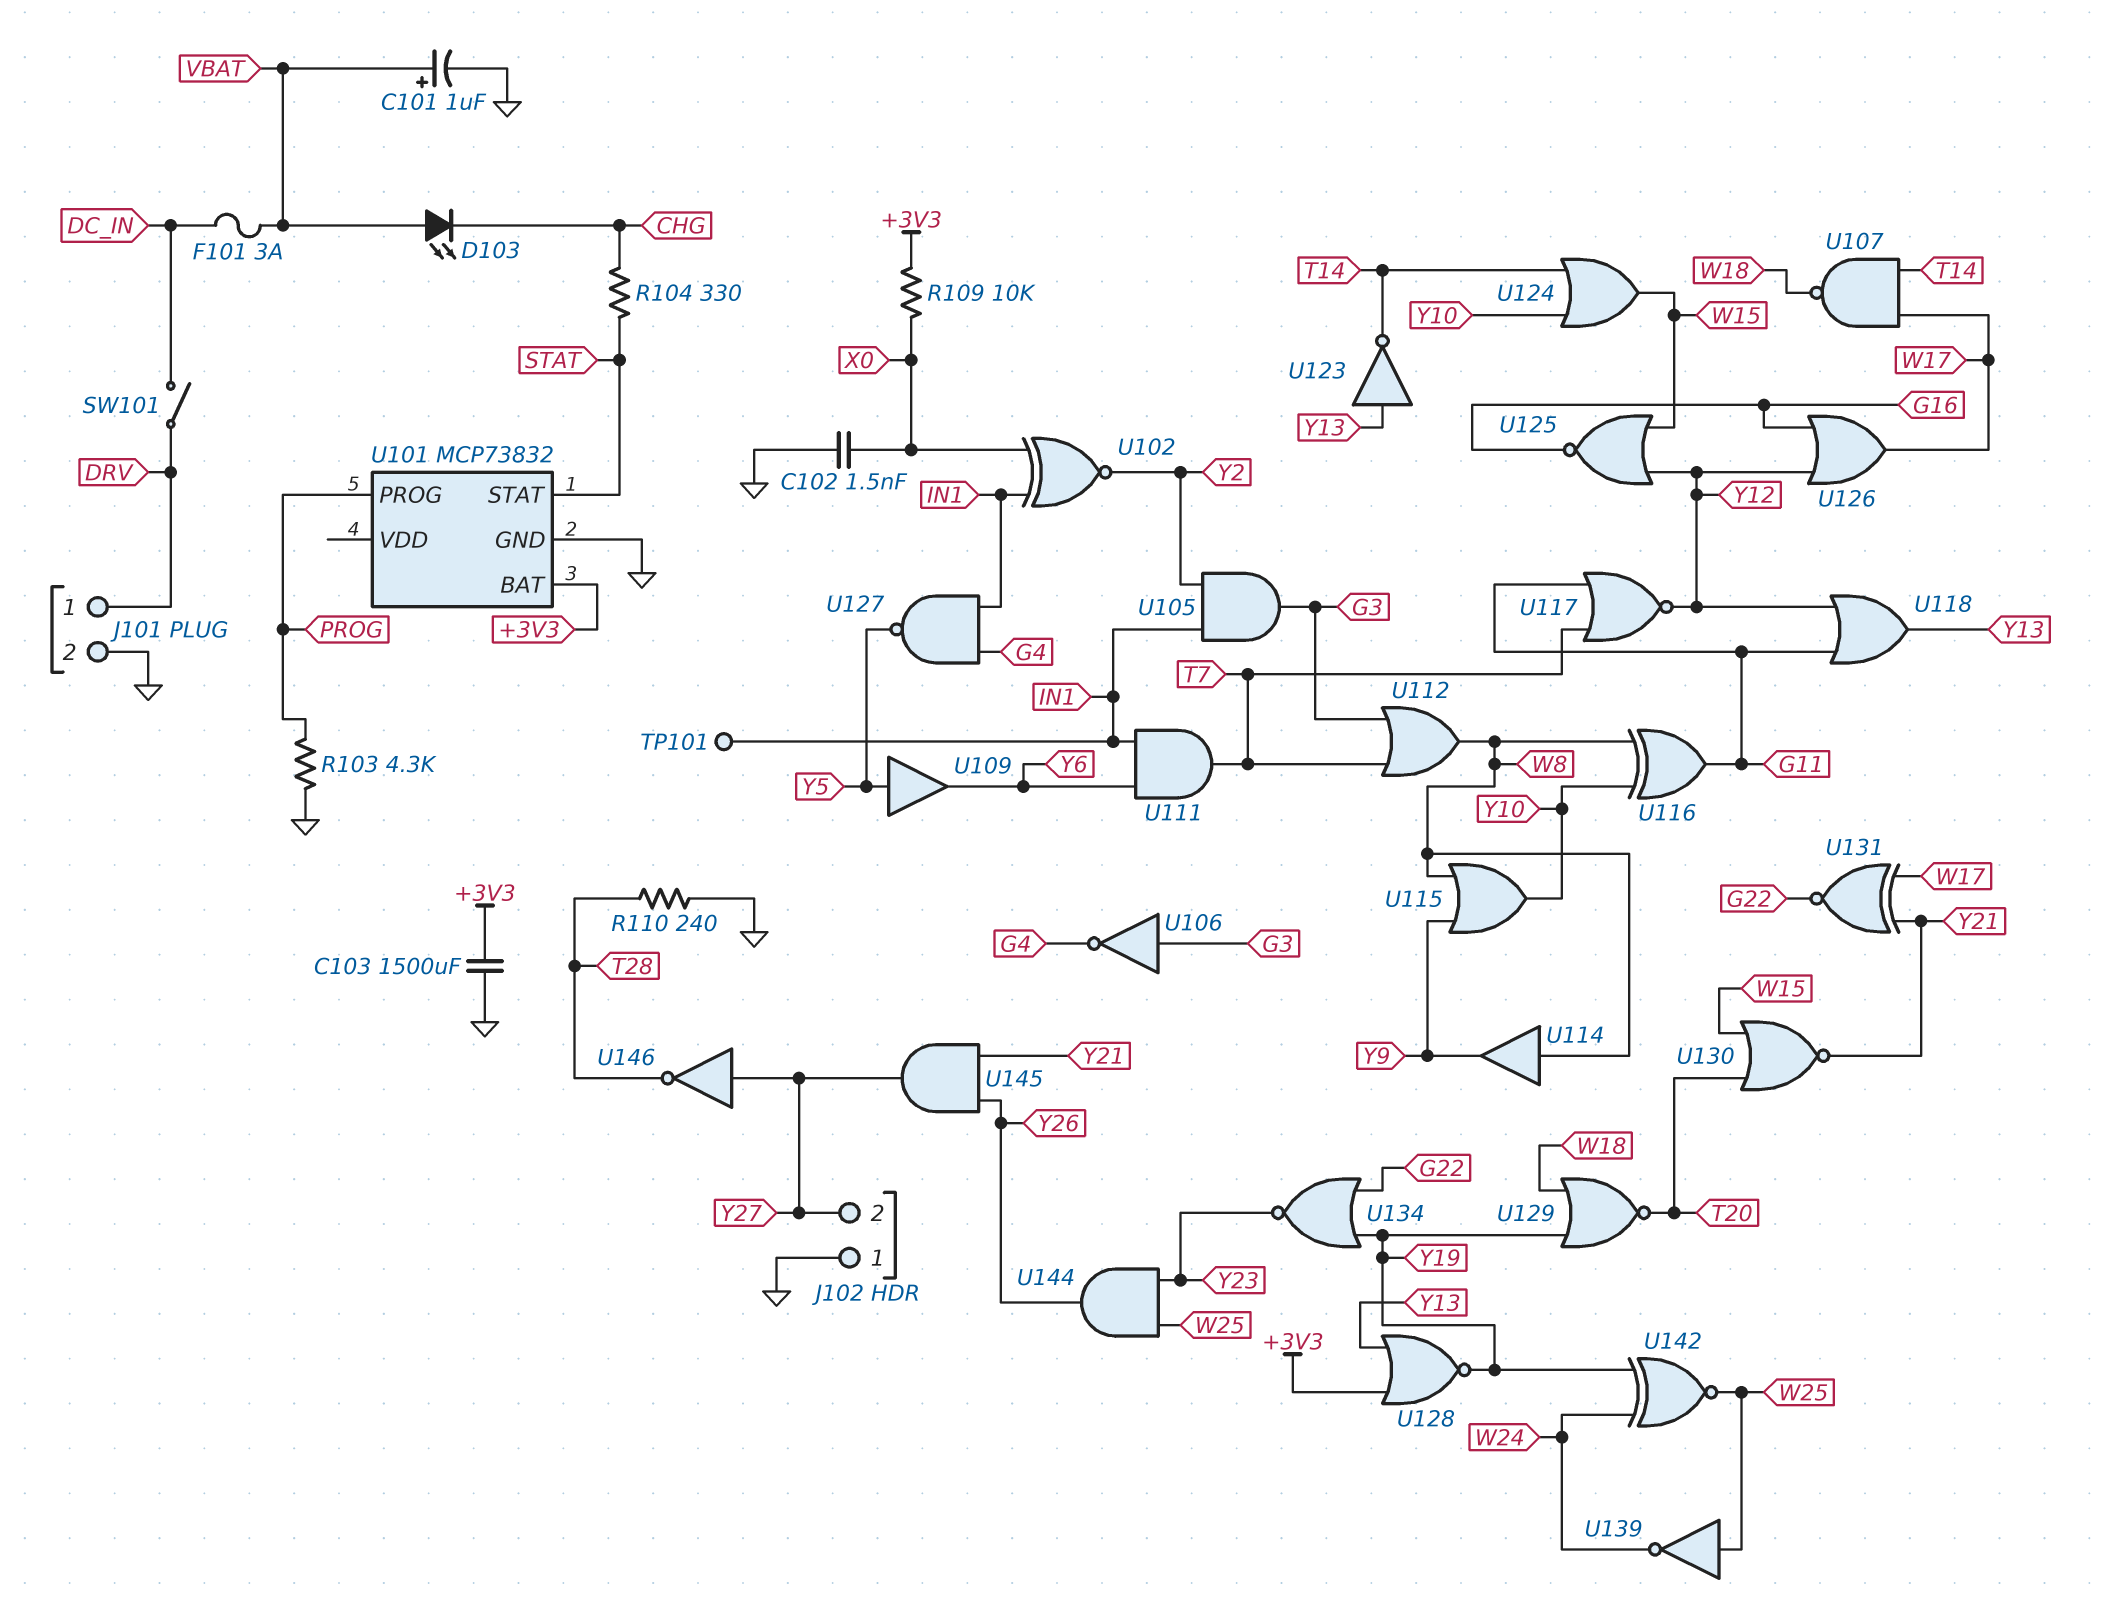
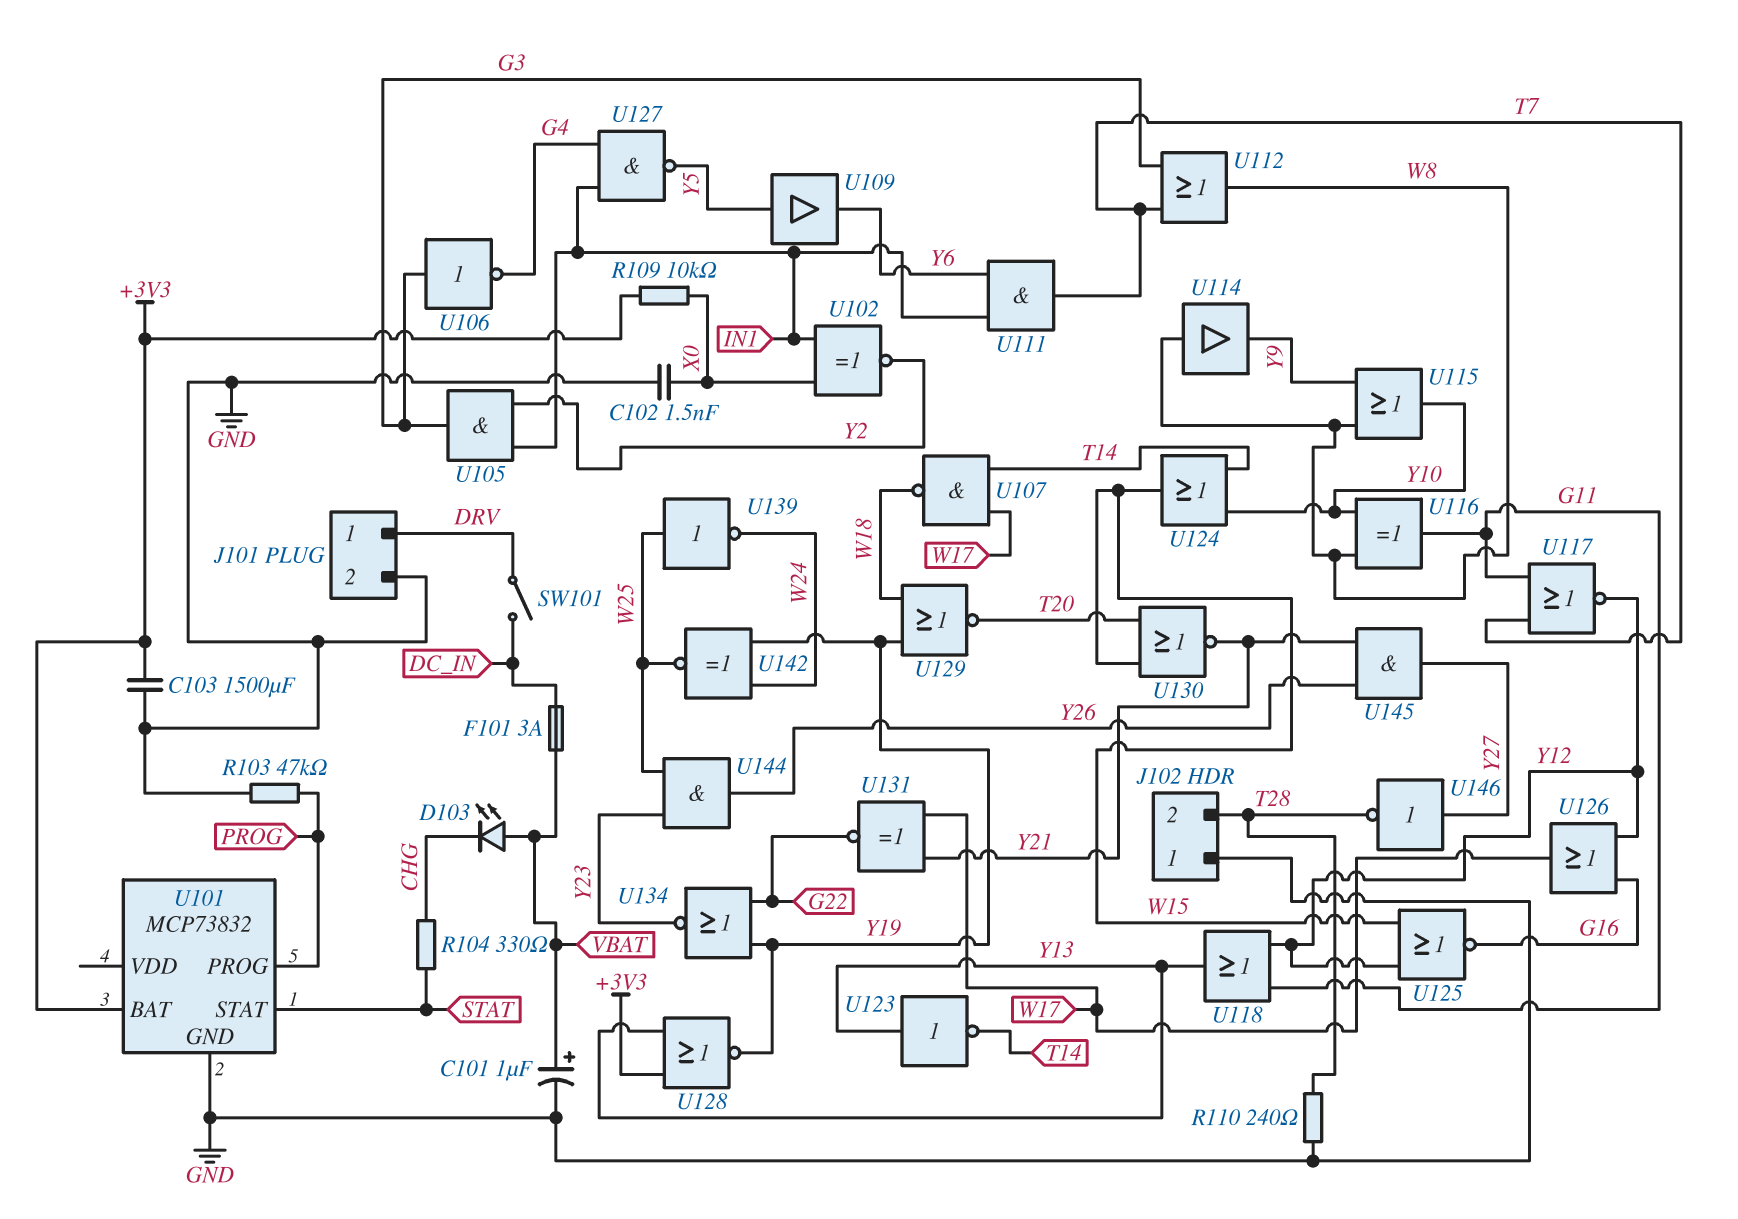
J102 pin 2: Y27 -> T28
R103: 4.3k (GND, PROG) -> 47k (GND, PROG)
TP101: test point (IN1) -> none

